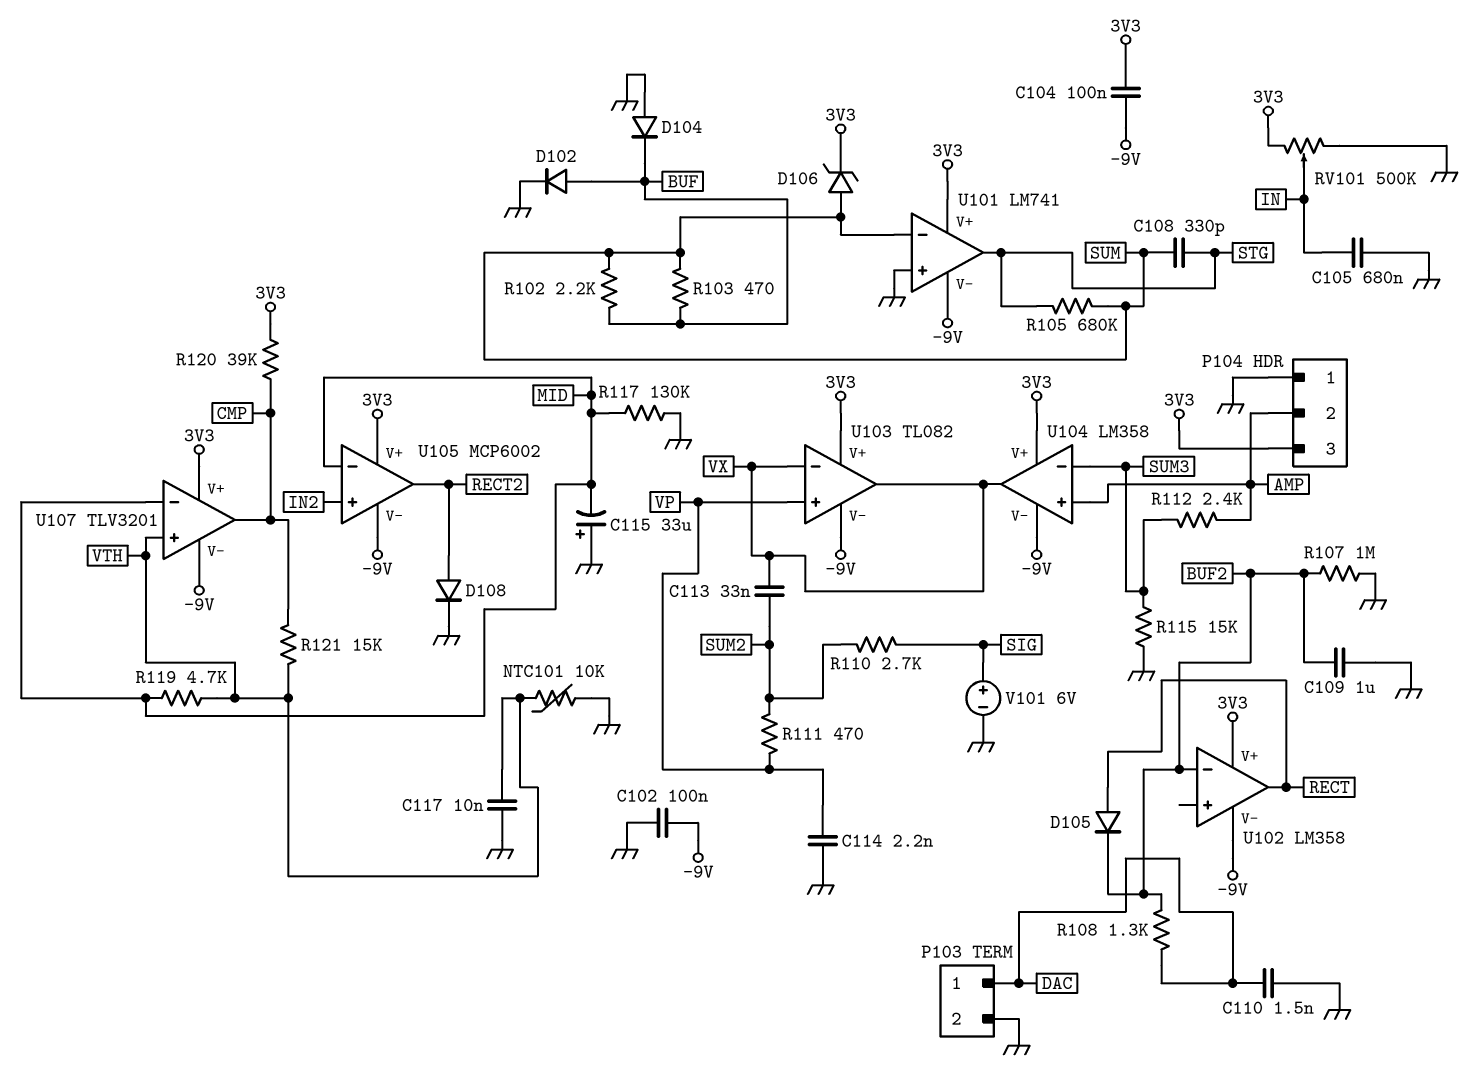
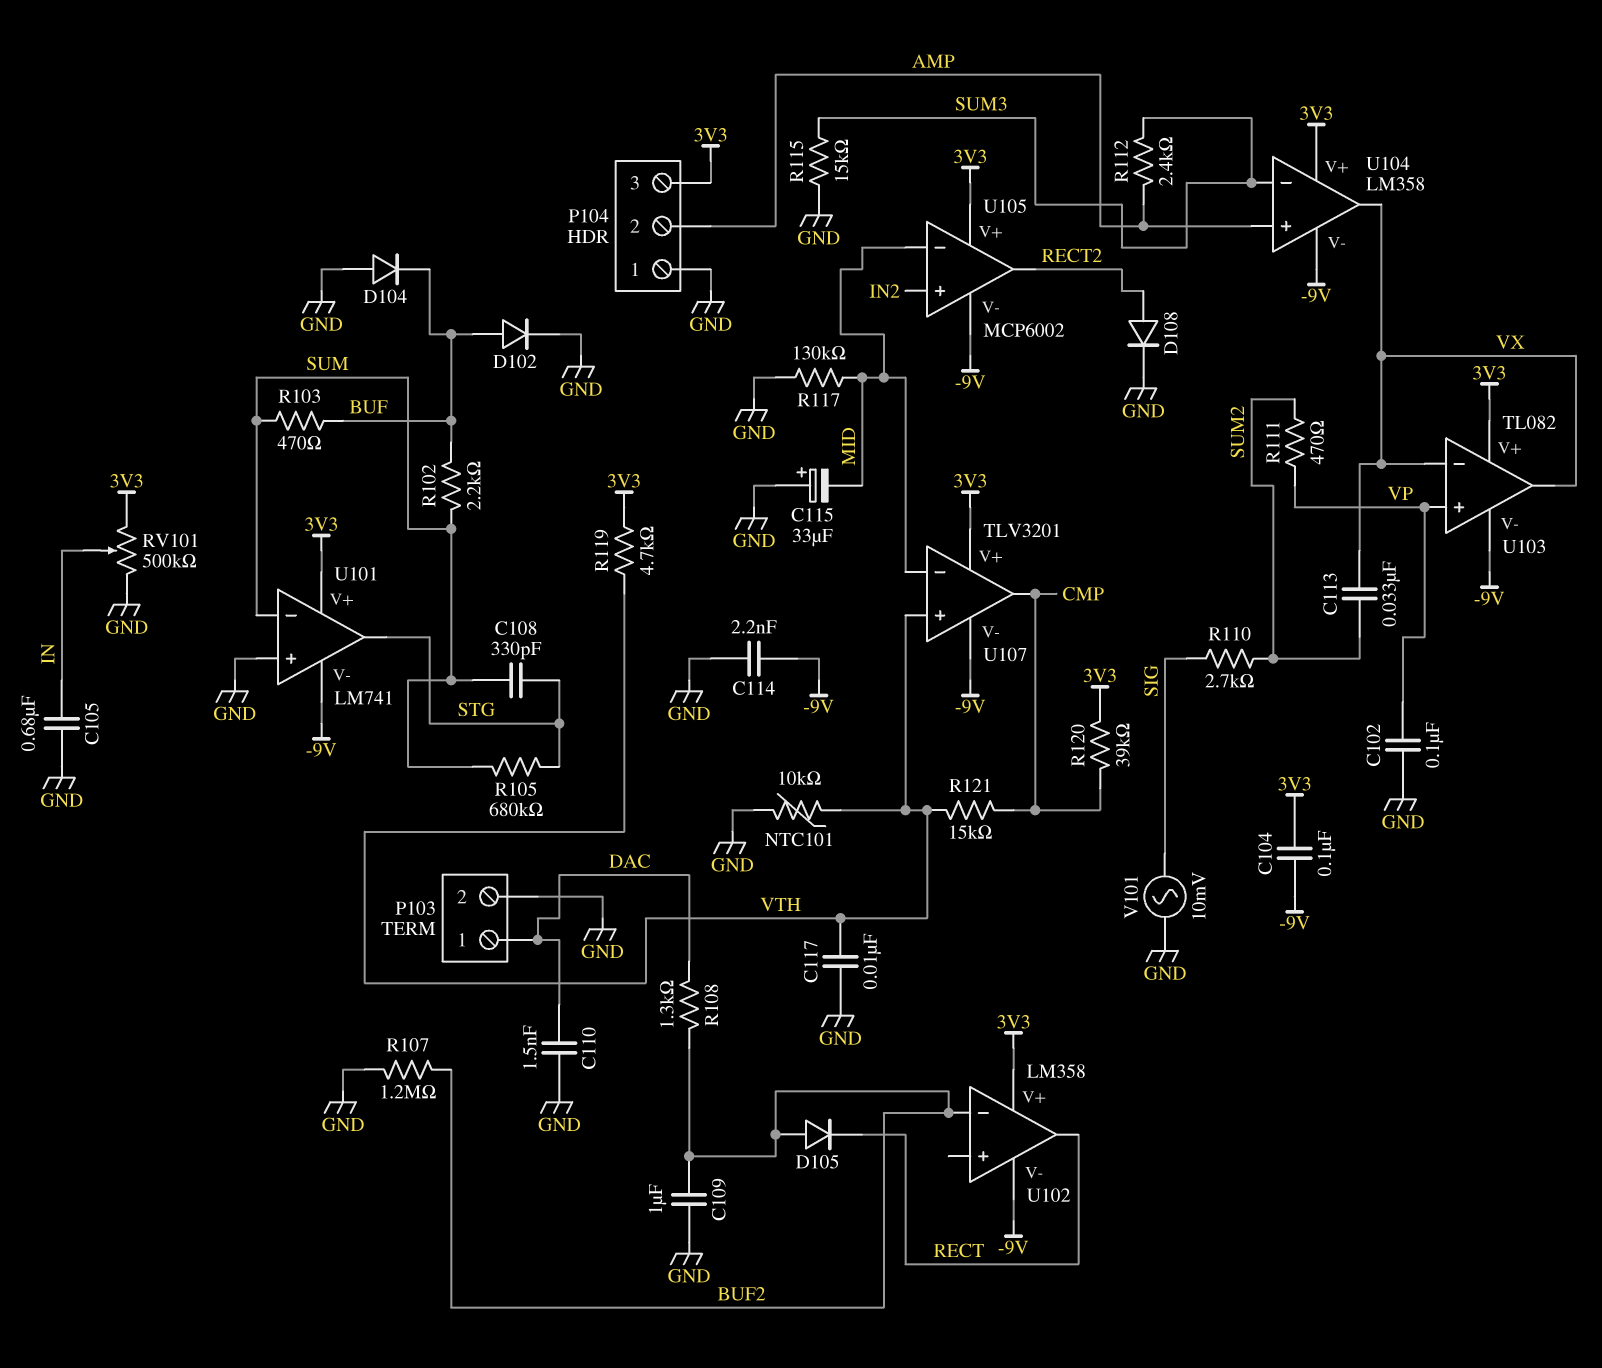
C102: 100nF (-9V, GND) -> 100nF (GND, VP)
C114: 2.2nF (GND, VP) -> 2.2nF (-9V, GND)
D105: diode (A RECT, K BUF2) -> diode (A BUF2, K RECT)
D106: zener (A SUM, K 3V3) -> none
R107: 1M (BUF2, GND) -> 1.2M (BUF2, GND)
R119: 4.7k (MID, VTH) -> 4.7k (3V3, VTH)
V101: 6V (plus SIG, minus GND) -> AC 10mV (GND, SIG)

